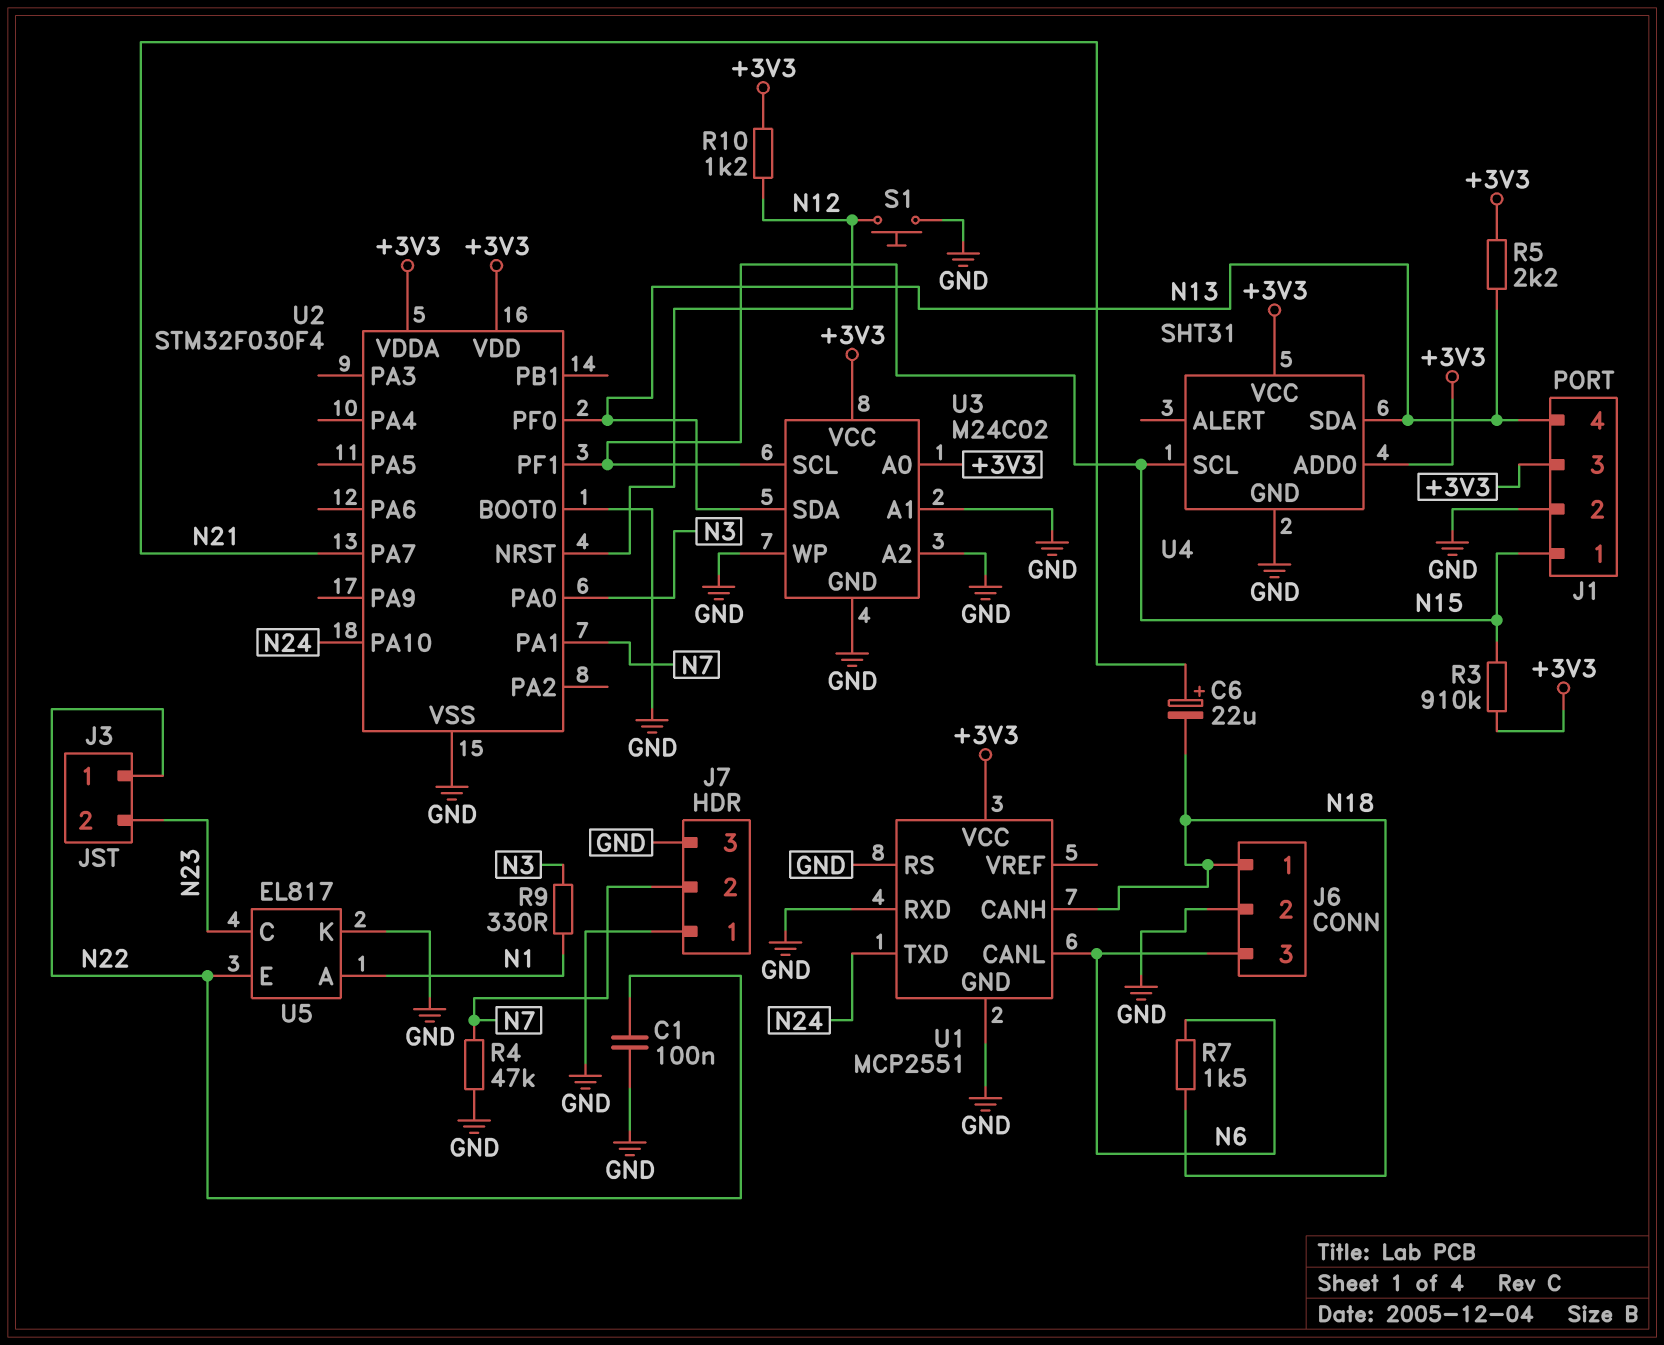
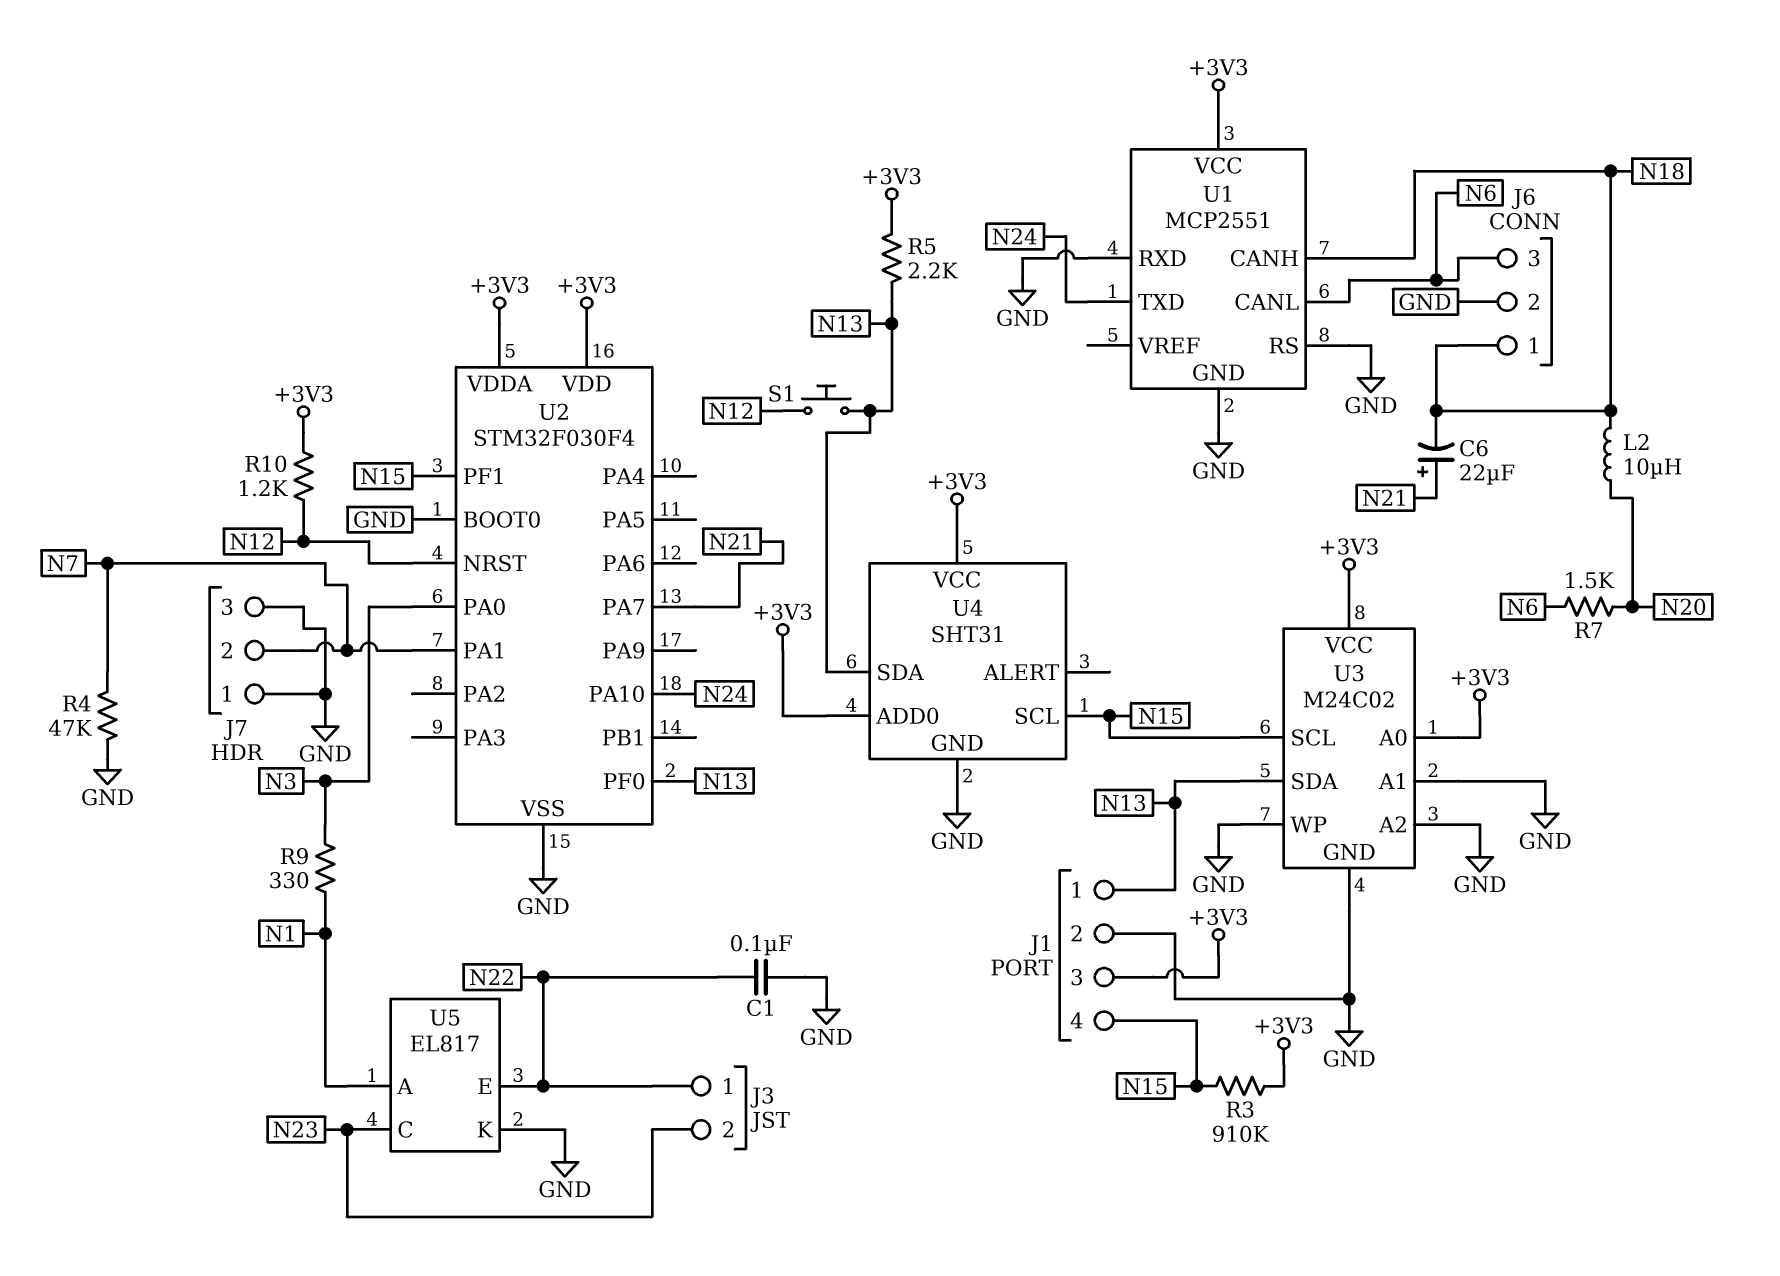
J1 pin 1: N15 -> N13
J1 pin 4: N13 -> N15
L2: none -> 10uH (N18, N20)
R7: 1.5k (N6, N18) -> 1.5k (N6, N20)
S1: button (GND, N12) -> button (N12, N13)

